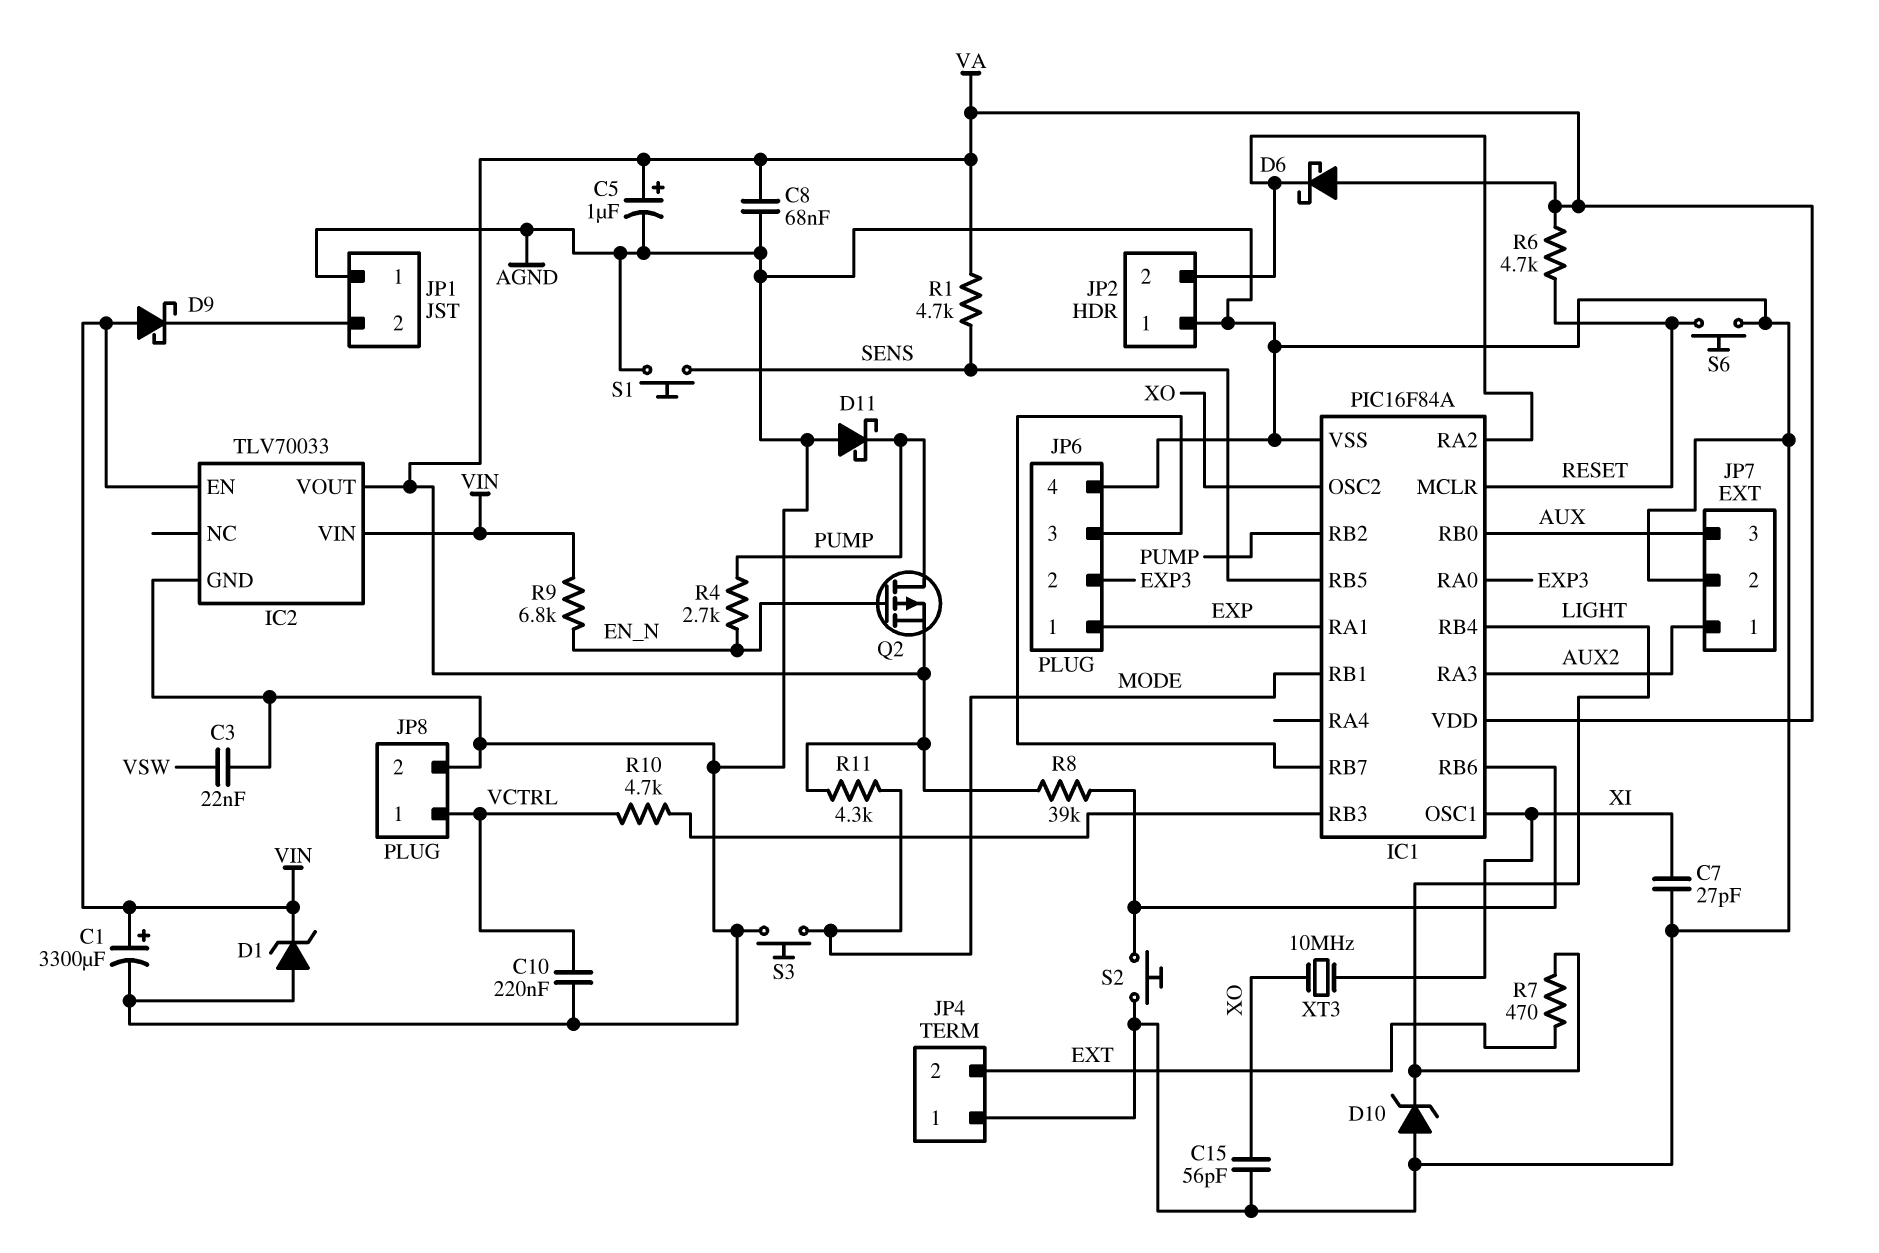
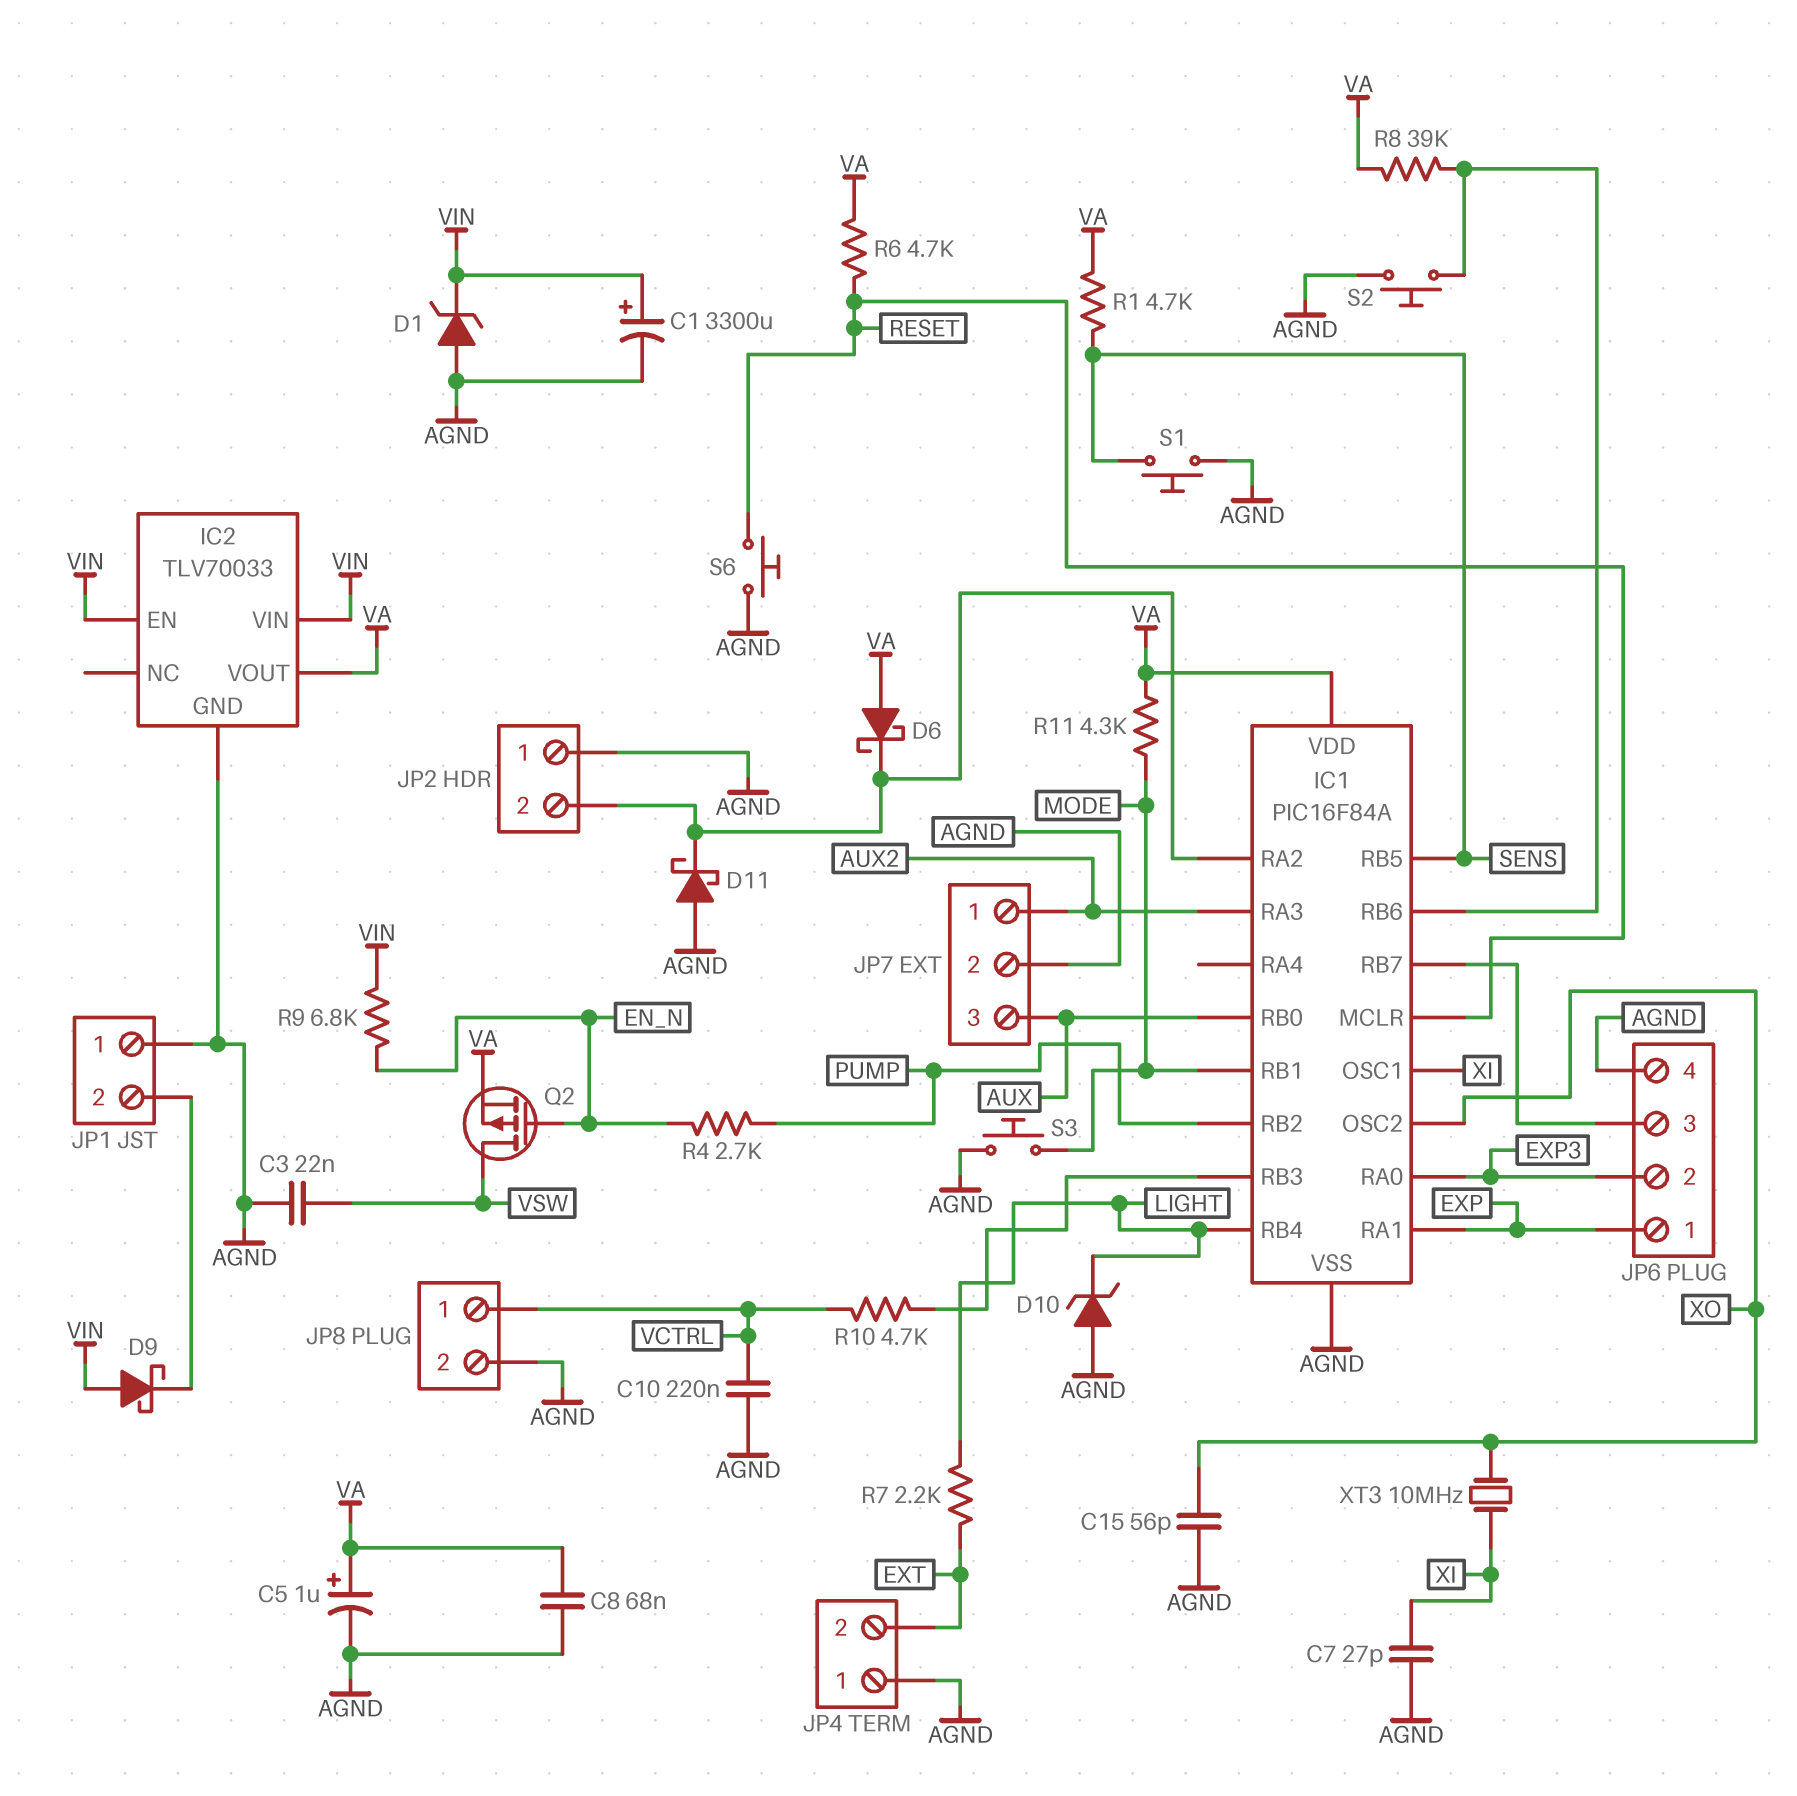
D11: schottky (A AGND, K PUMP) -> schottky (A AGND, K IC1/RA2)
Q2: PMOS (G EN_N, D PUMP, S VA) -> PMOS (G EN_N, D VSW, S VA)
R7: 470 (EXT, LIGHT) -> 2.2k (EXT, LIGHT)

